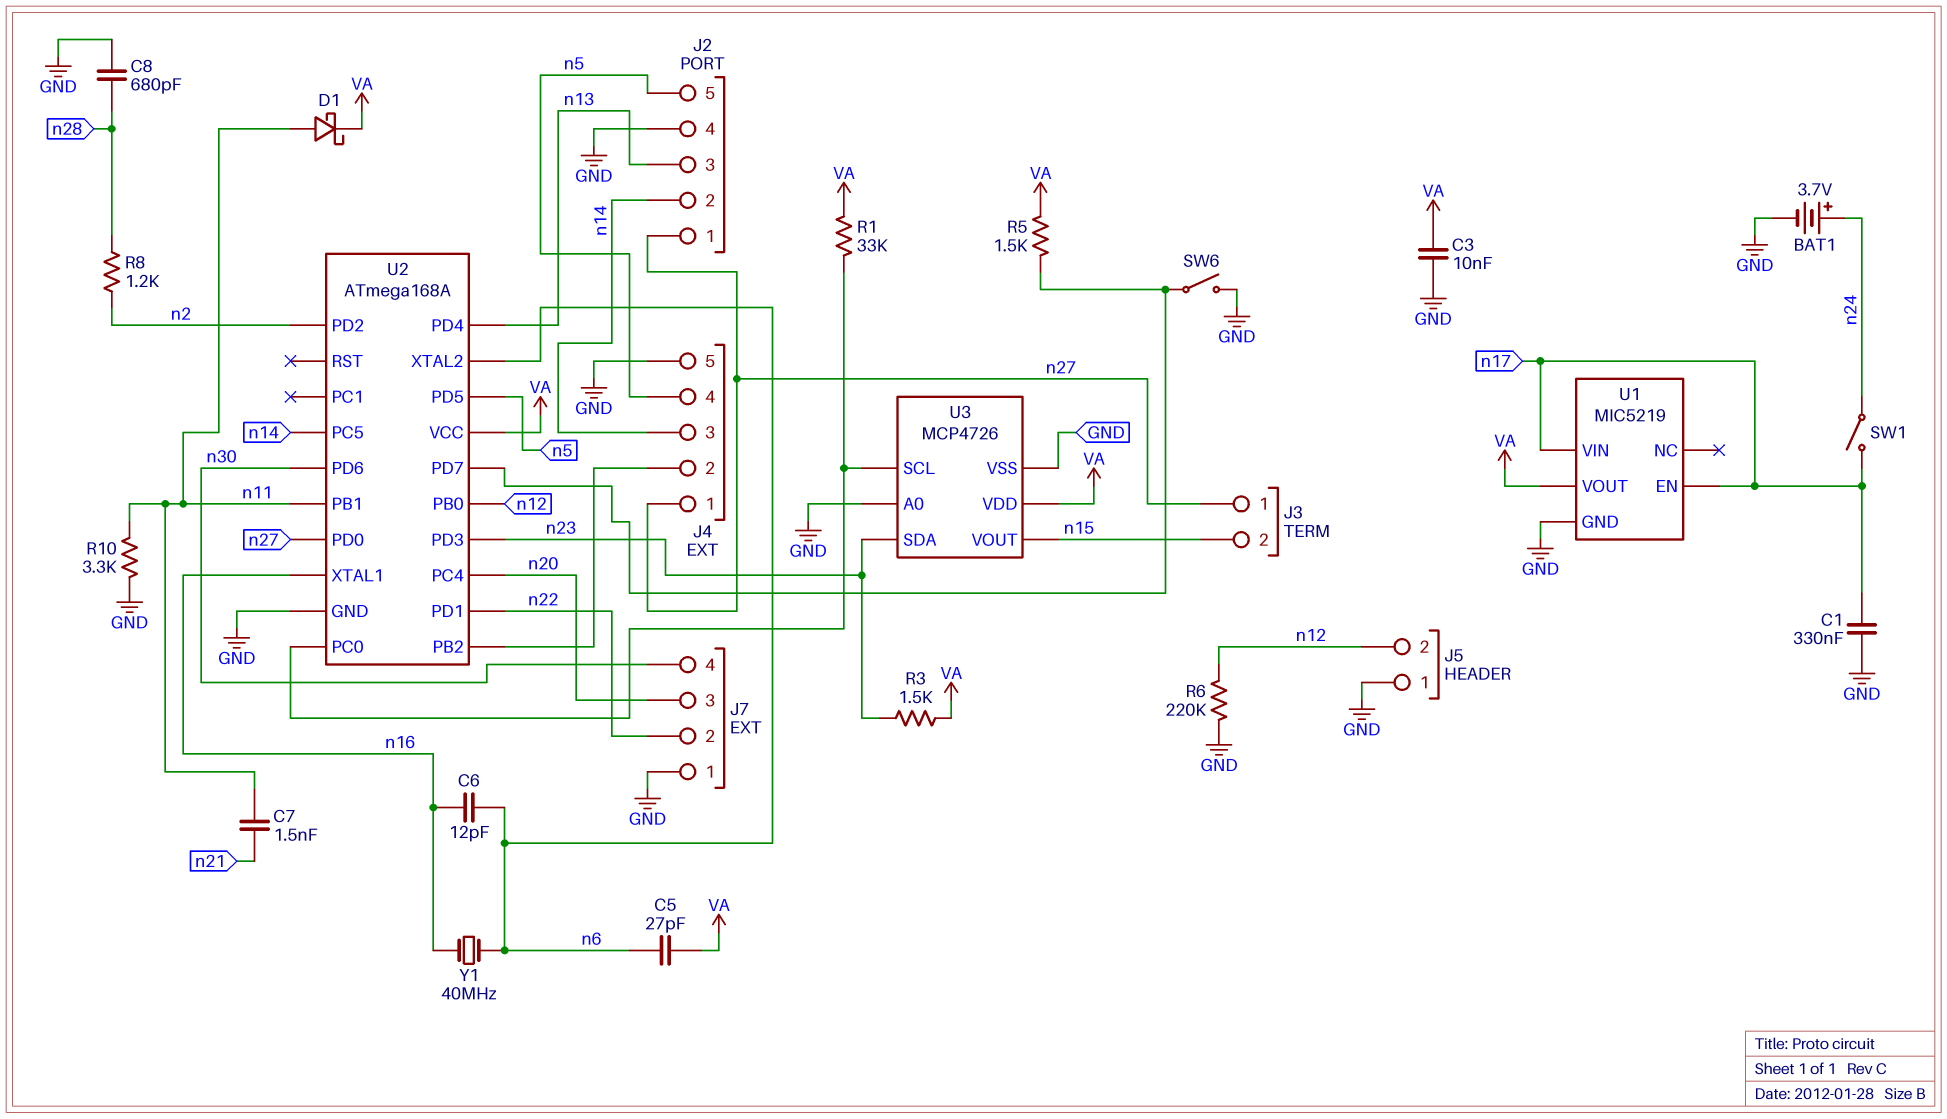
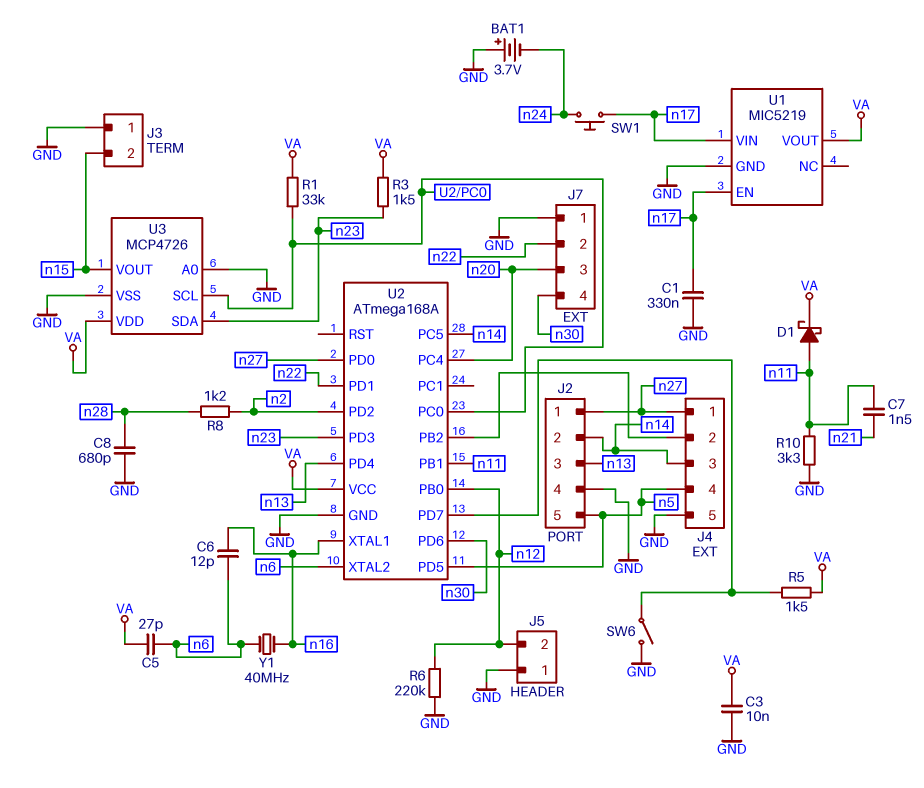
BAT1: 3.7V (plus n24, minus GND) -> 3.7V (plus GND, minus n24)
J3 pin 1: n27 -> GND
SW1: switch (n17, n24) -> button (n17, n24)

